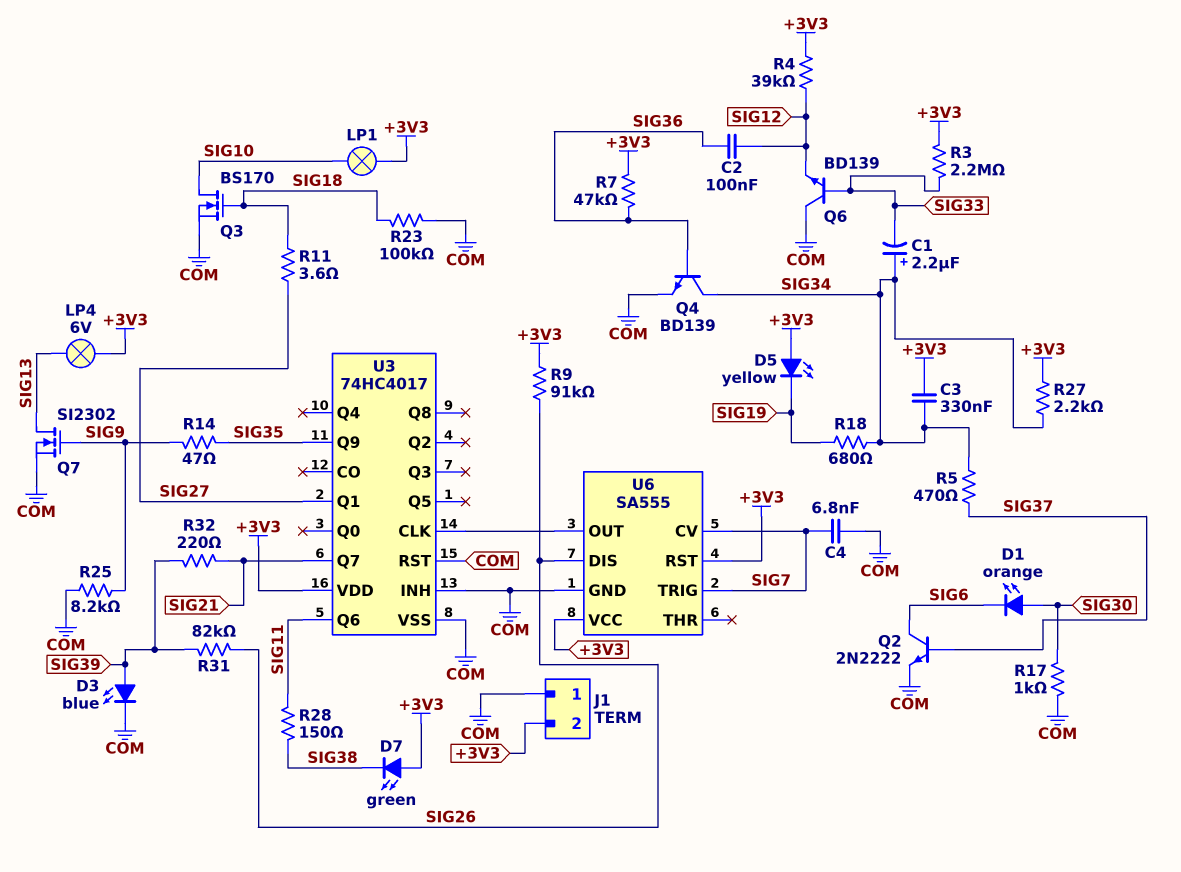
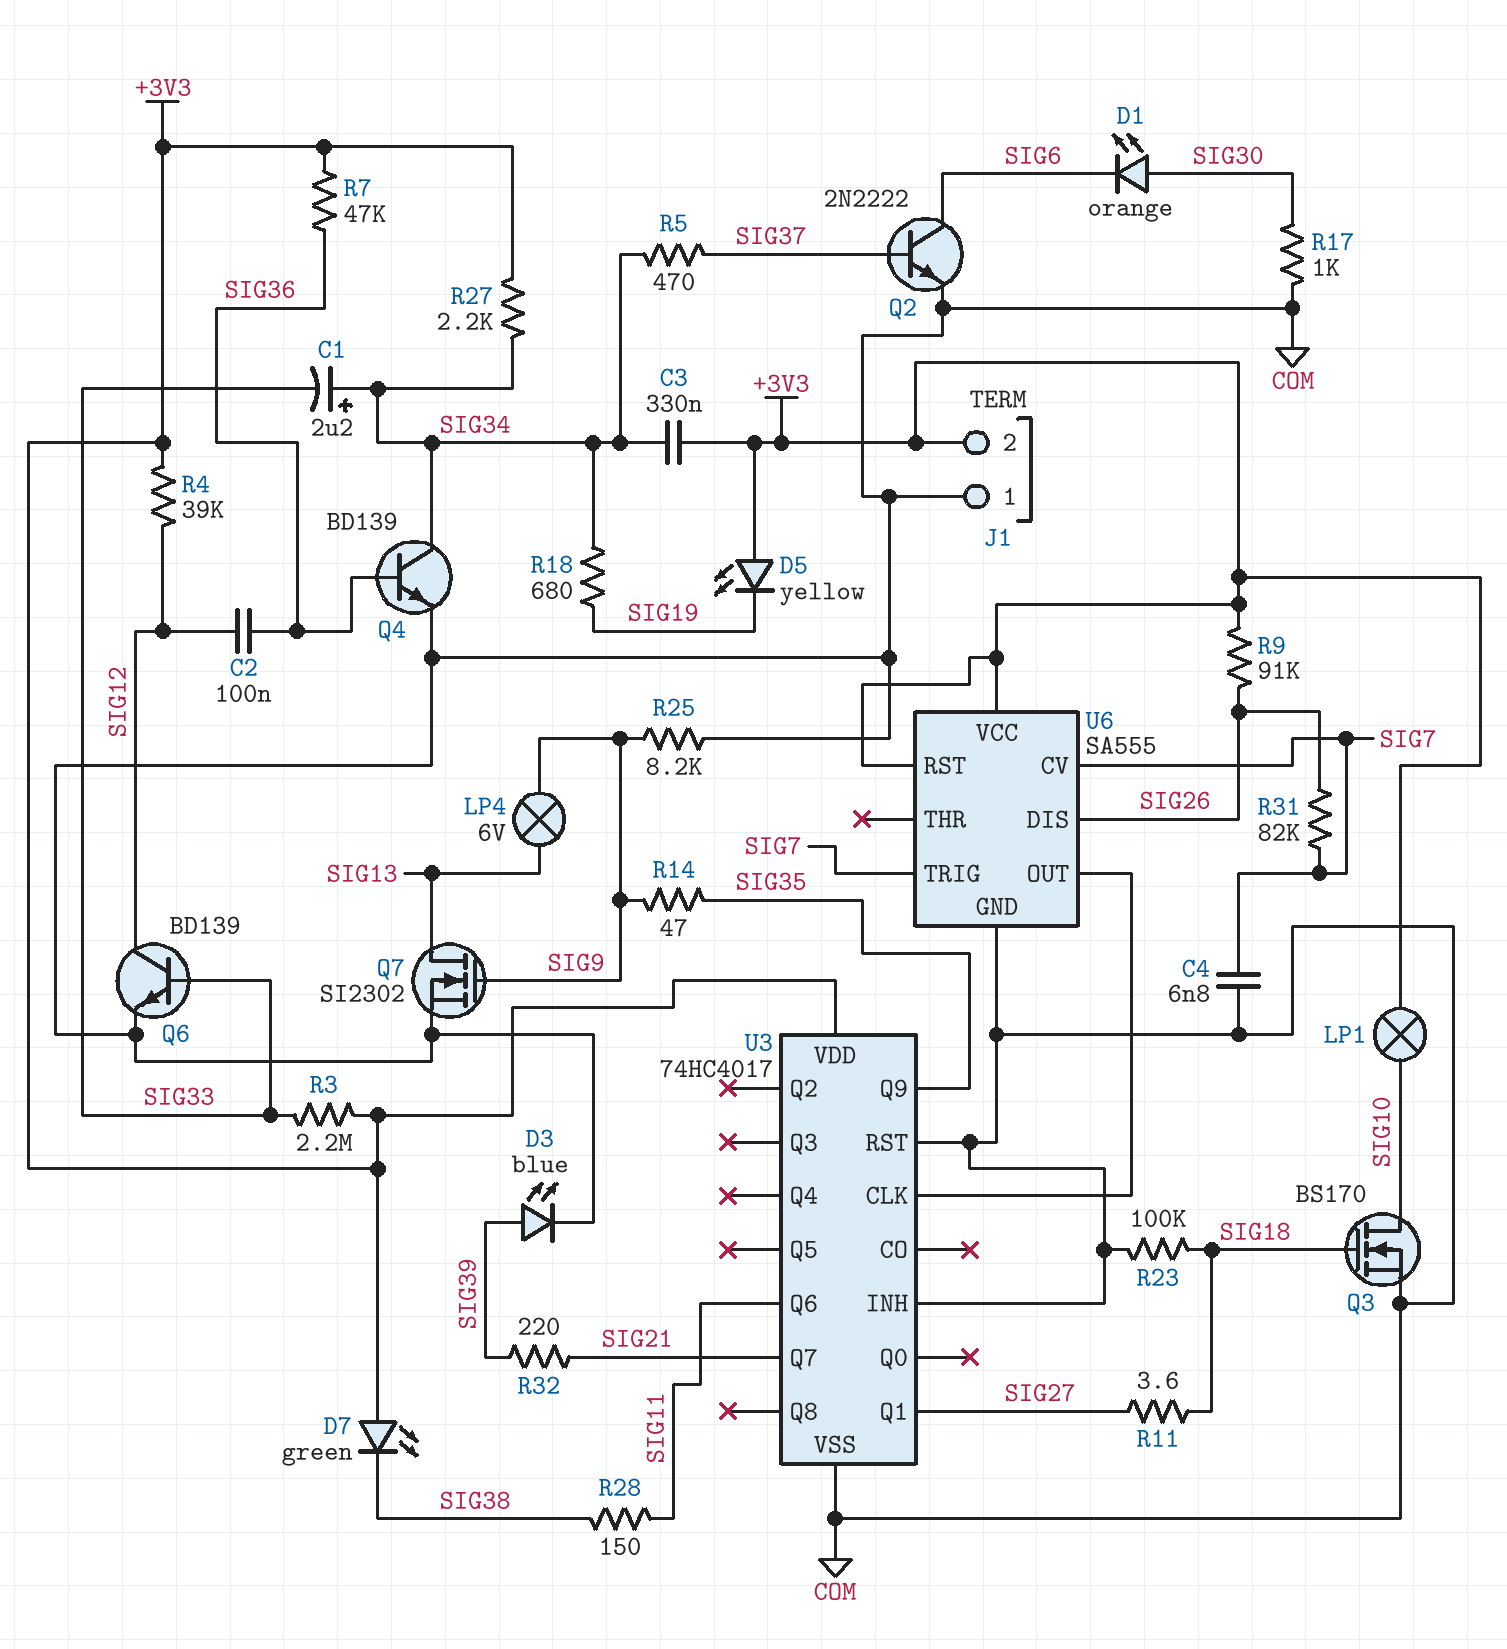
LP4: lamp 6V (+3V3, SIG13) -> lamp 6V (SIG9, SIG13)
Q6: NPN BD139 (B SIG33, C COM, E SIG12) -> NPN BD139 (B SIG33, C SIG12, E COM)
R31: 82k (SIG26, SIG39) -> 82k (SIG7, SIG26)

